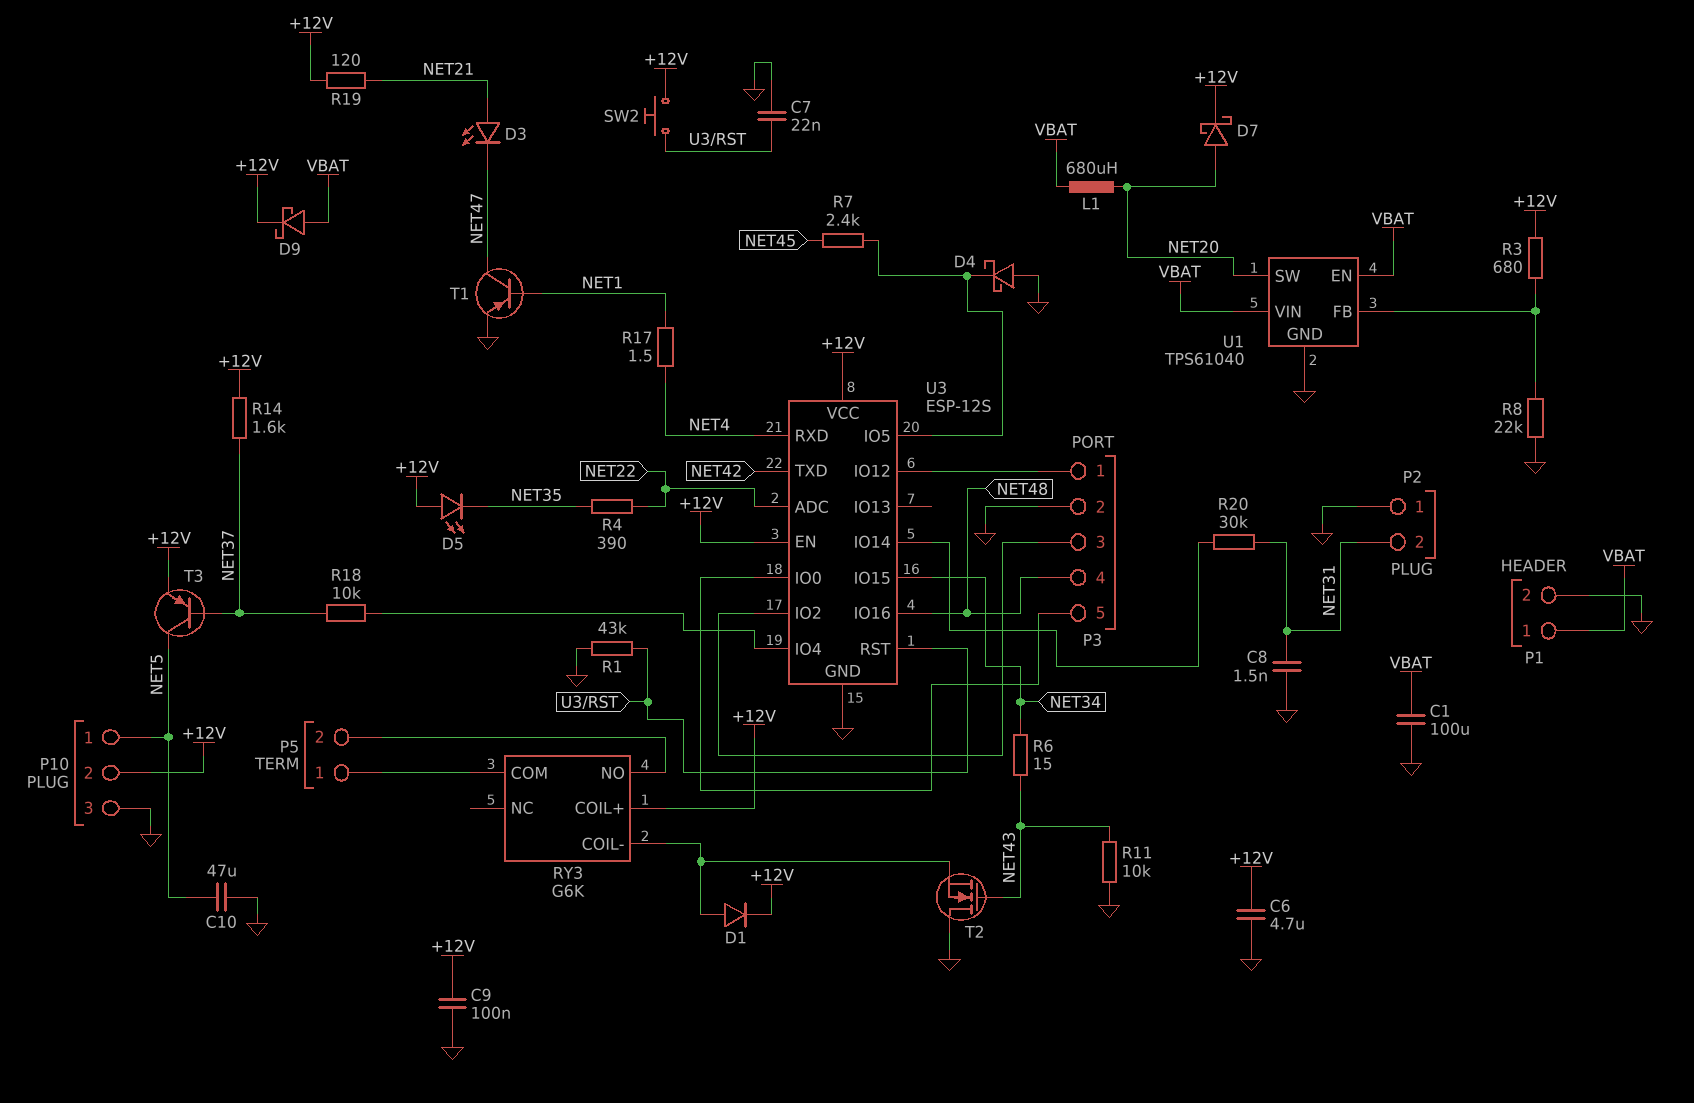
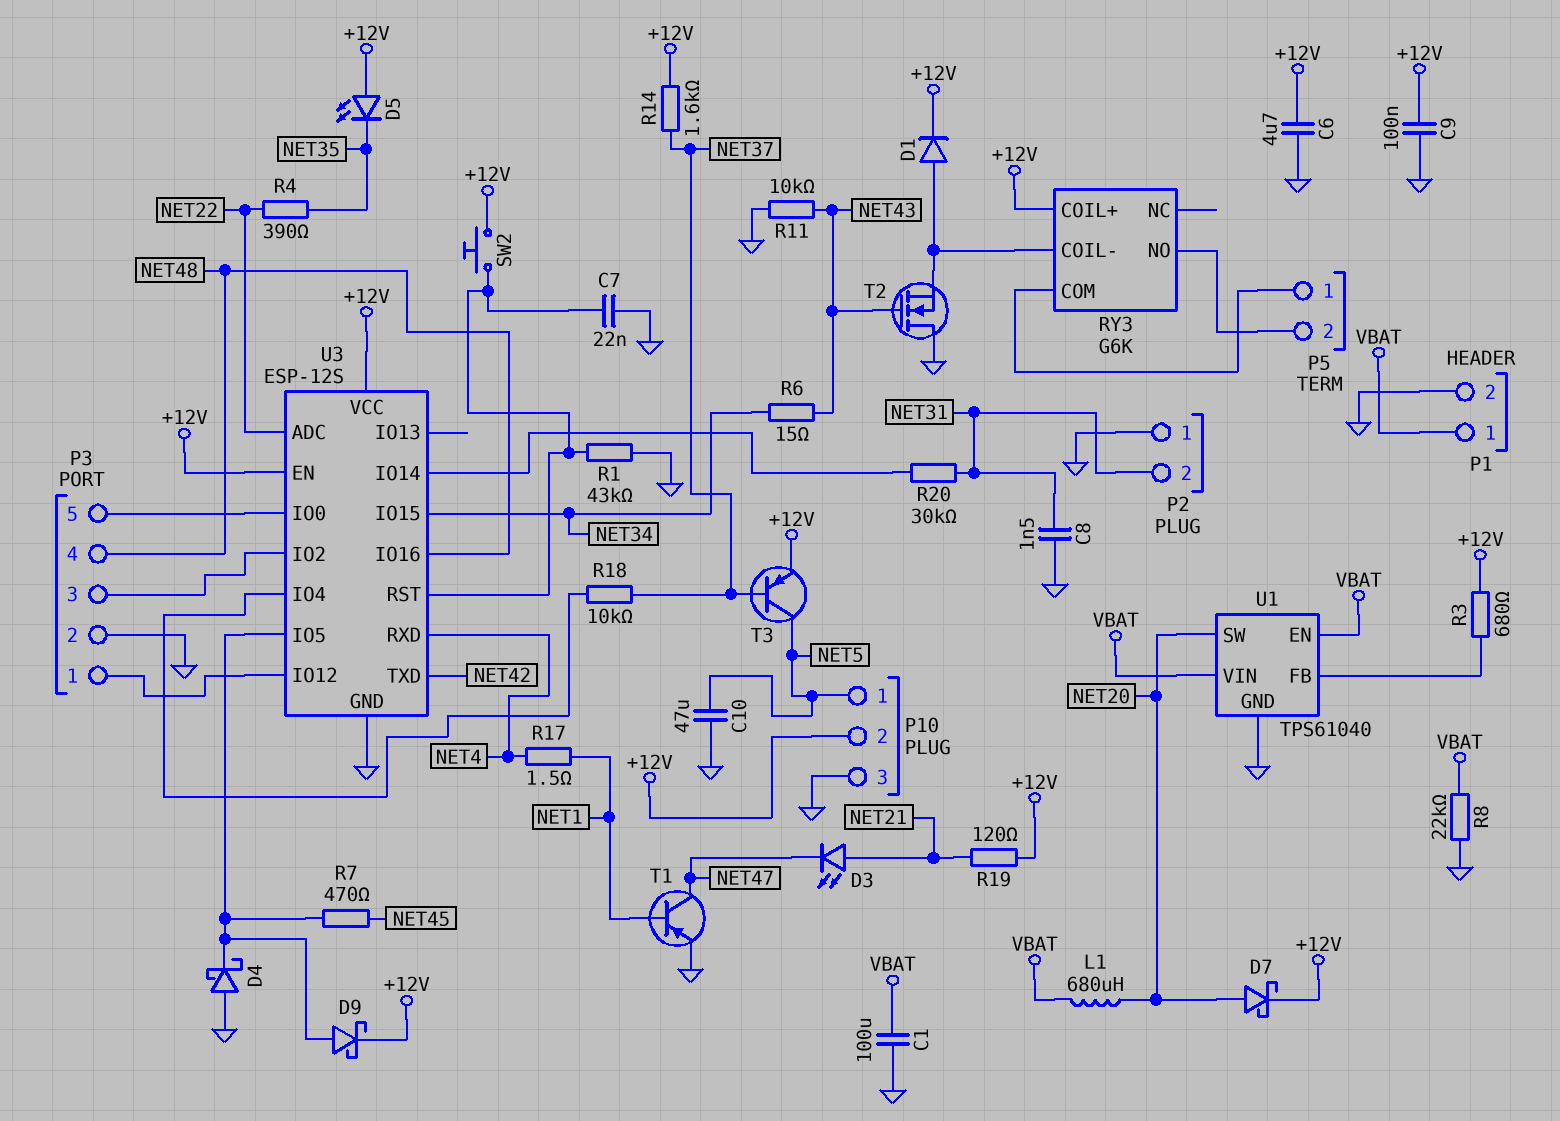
D9: schottky (A VBAT, K +12V) -> schottky (A U3/IO5, K +12V)
R7: 2.4k (NET45, U3/IO5) -> 470 (NET45, U3/IO5)
R8: 22k (GND, U1/FB) -> 22k (GND, VBAT)

